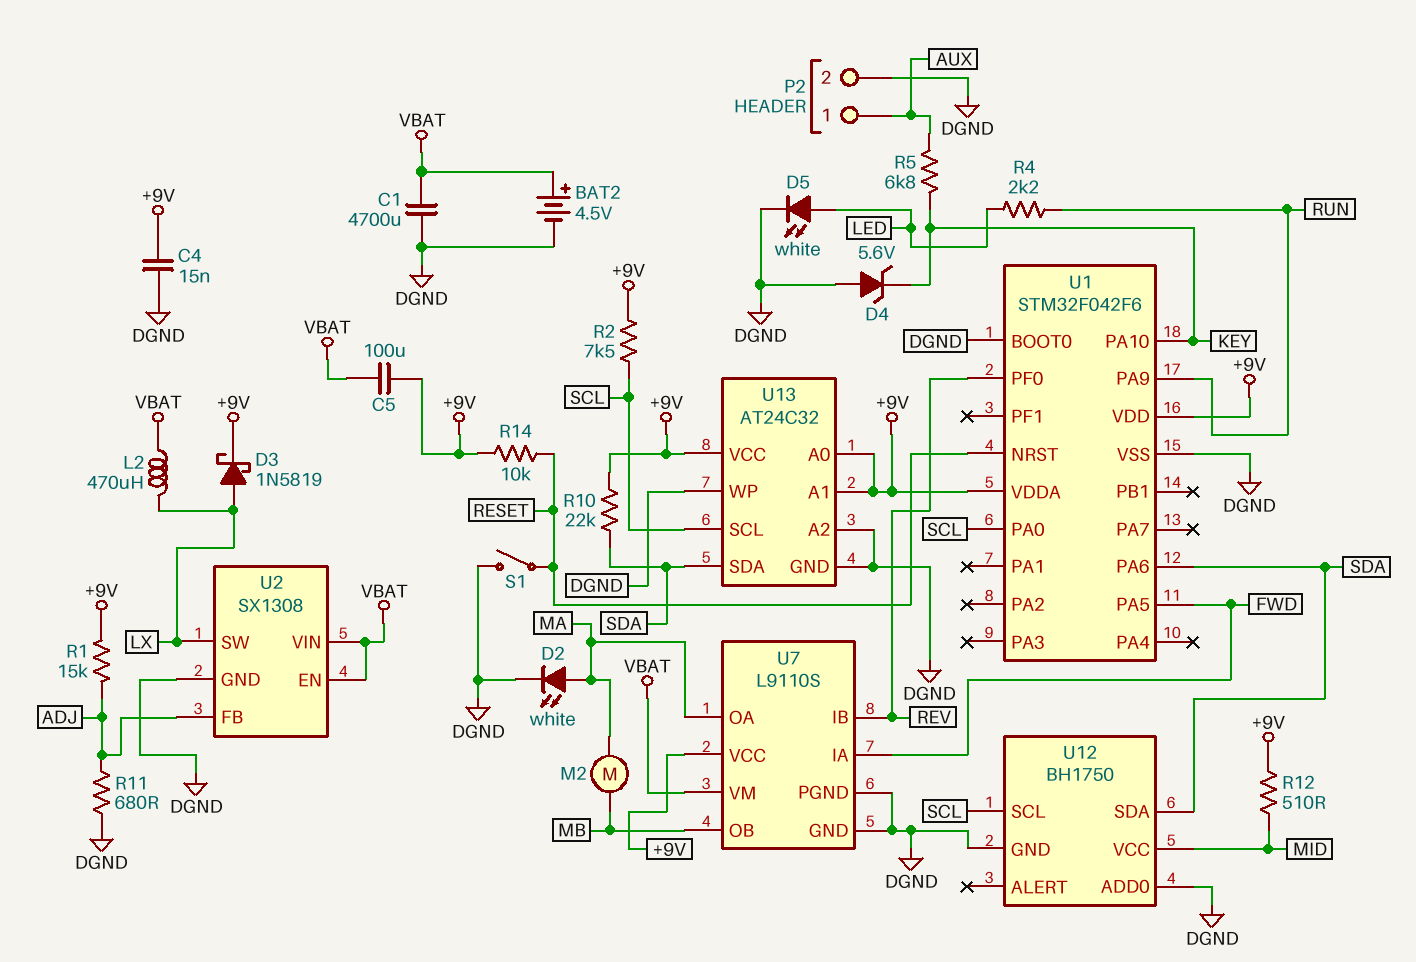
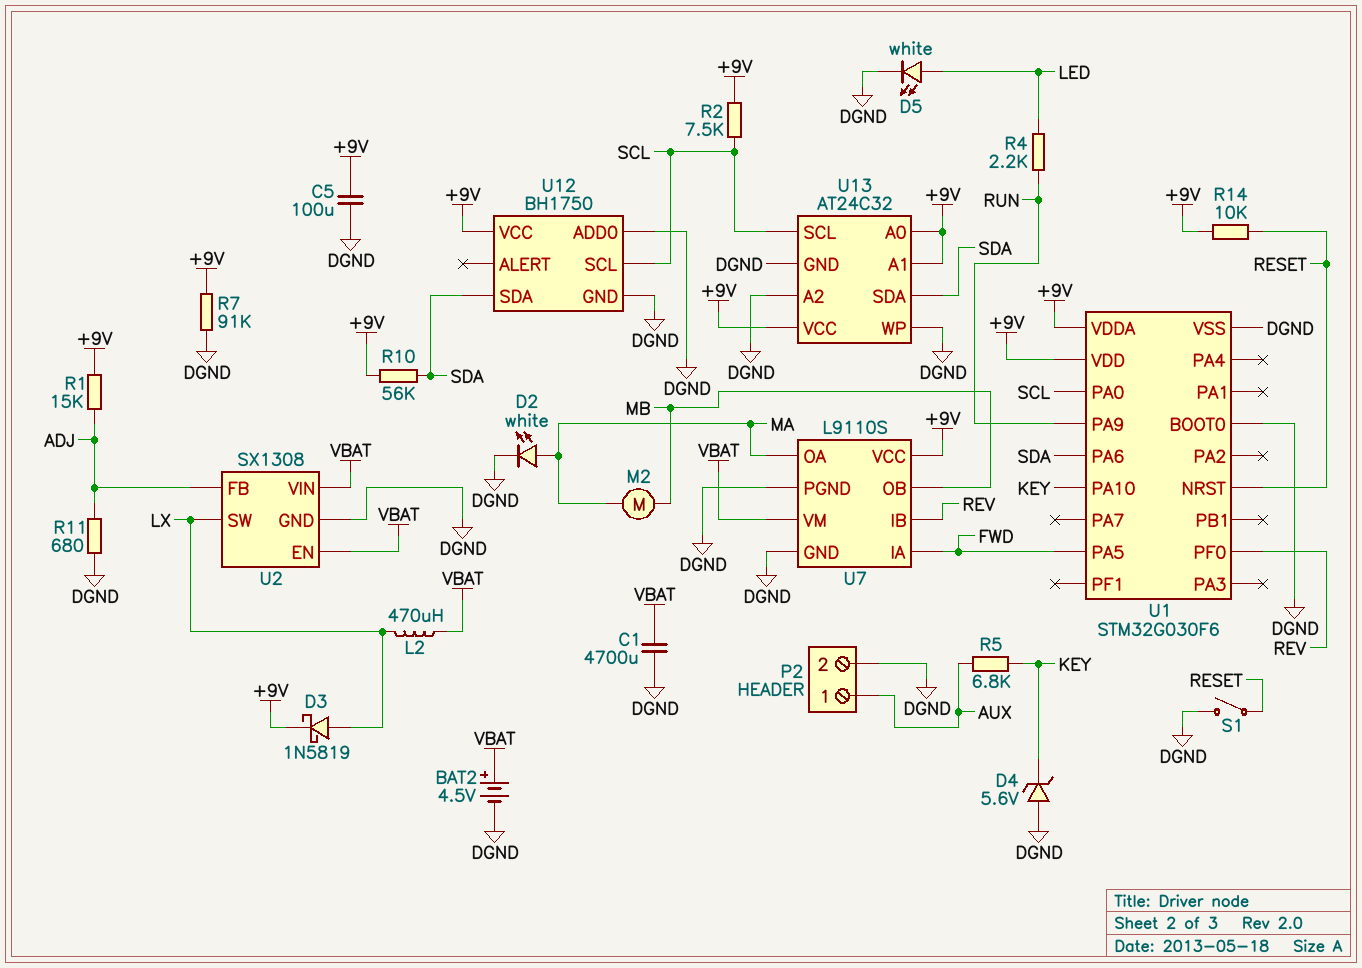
C4: 15nF (+9V, DGND) -> none
C5: 100uF (+9V, VBAT) -> 100uF (+9V, DGND)
R7: none -> 91k (+9V, DGND)
R10: 22k (+9V, SDA) -> 56k (+9V, SDA)
R12: 510 (+9V, MID) -> none
U1: STM32F042F6 -> STM32G030F6
U12 pin VCC: MID -> +9V

